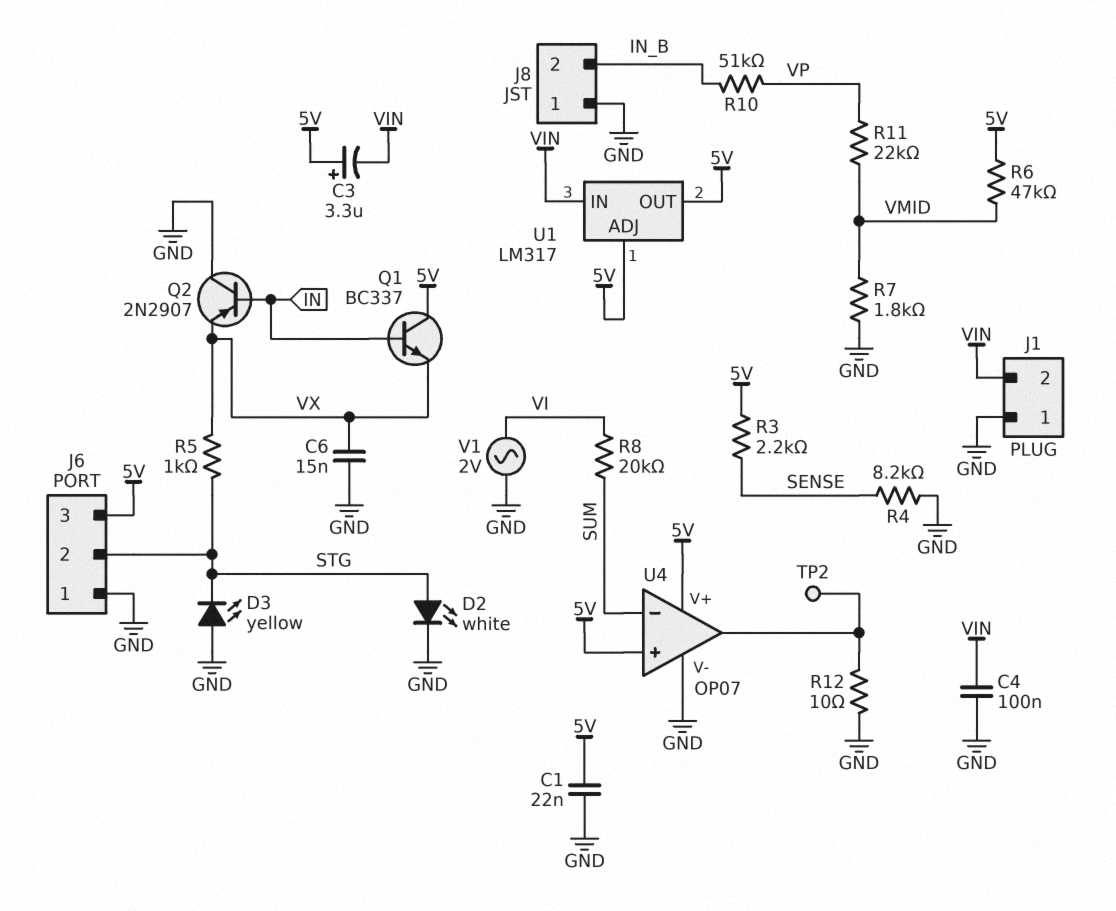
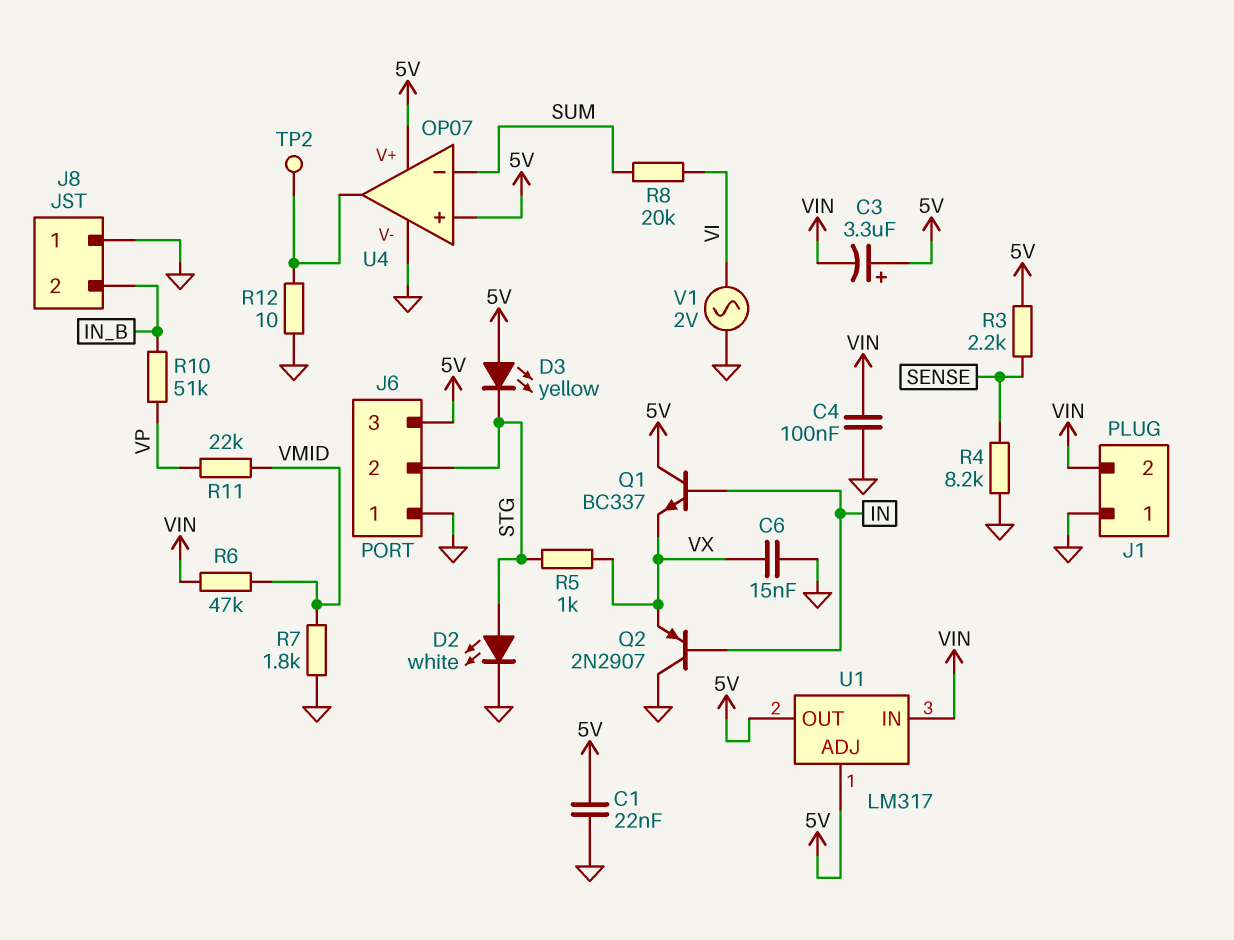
D3: LED yellow (A GND, K STG) -> LED yellow (A 5V, K STG)
R6: 47k (5V, VMID) -> 47k (VIN, VMID)

